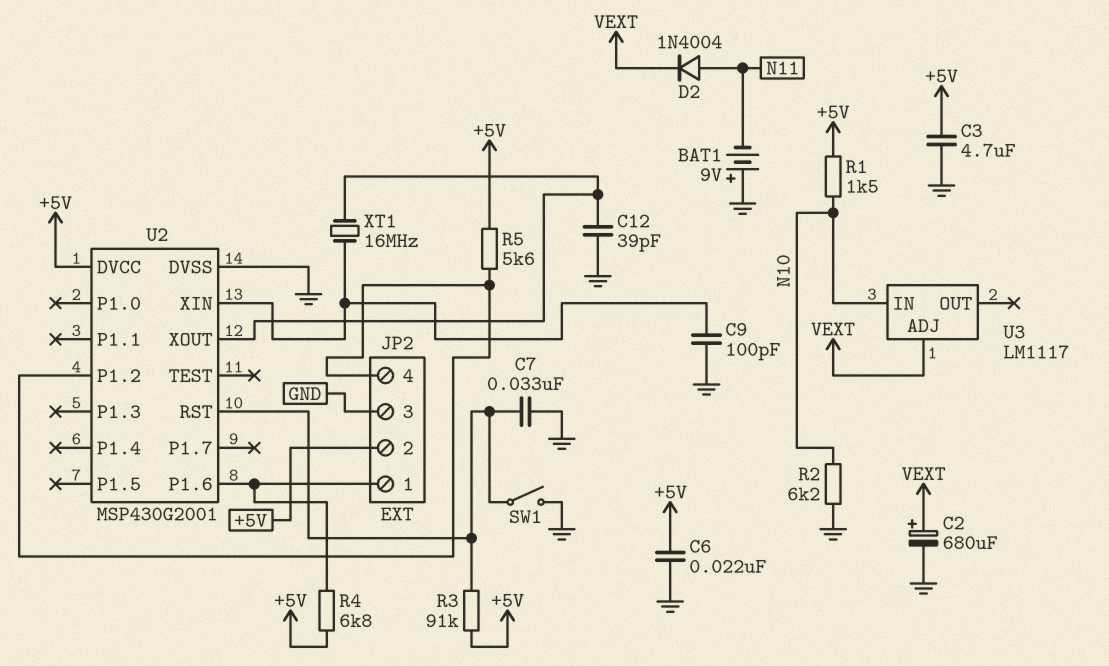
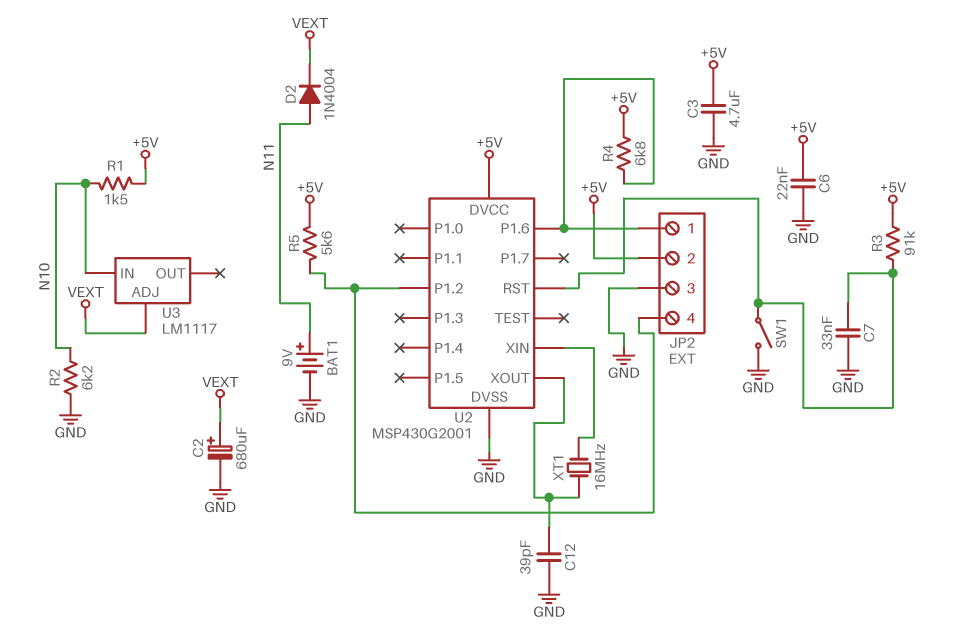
BAT1: 9V (plus GND, minus N11) -> 9V (plus N11, minus GND)
C9: 100pF (GND, U2/XIN) -> none

